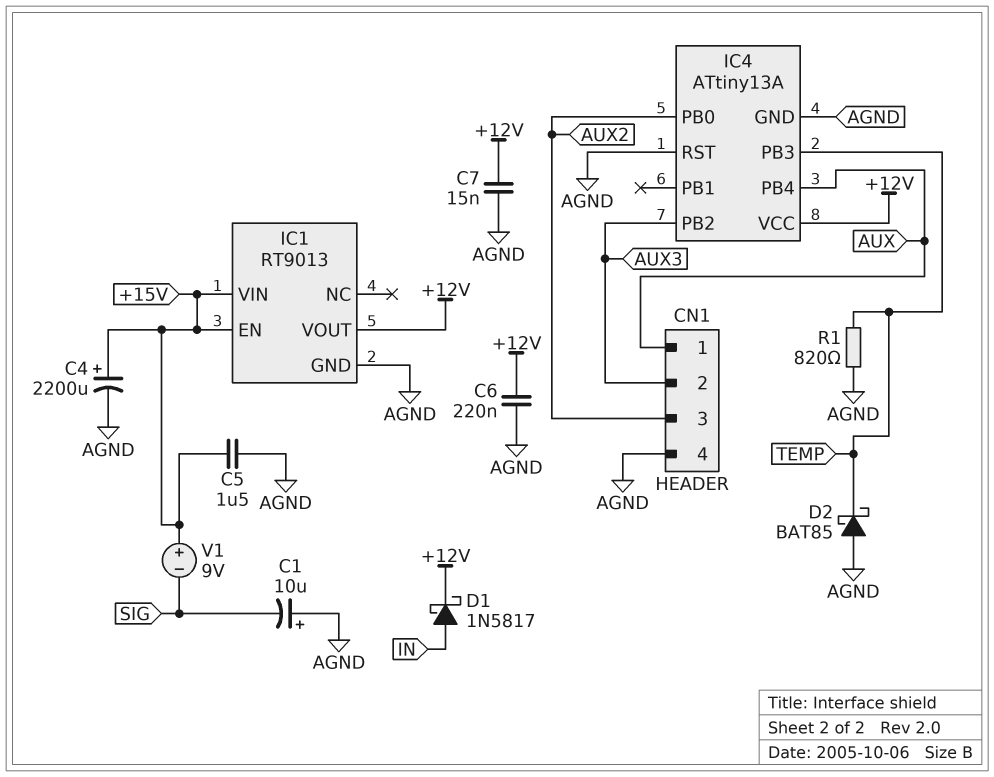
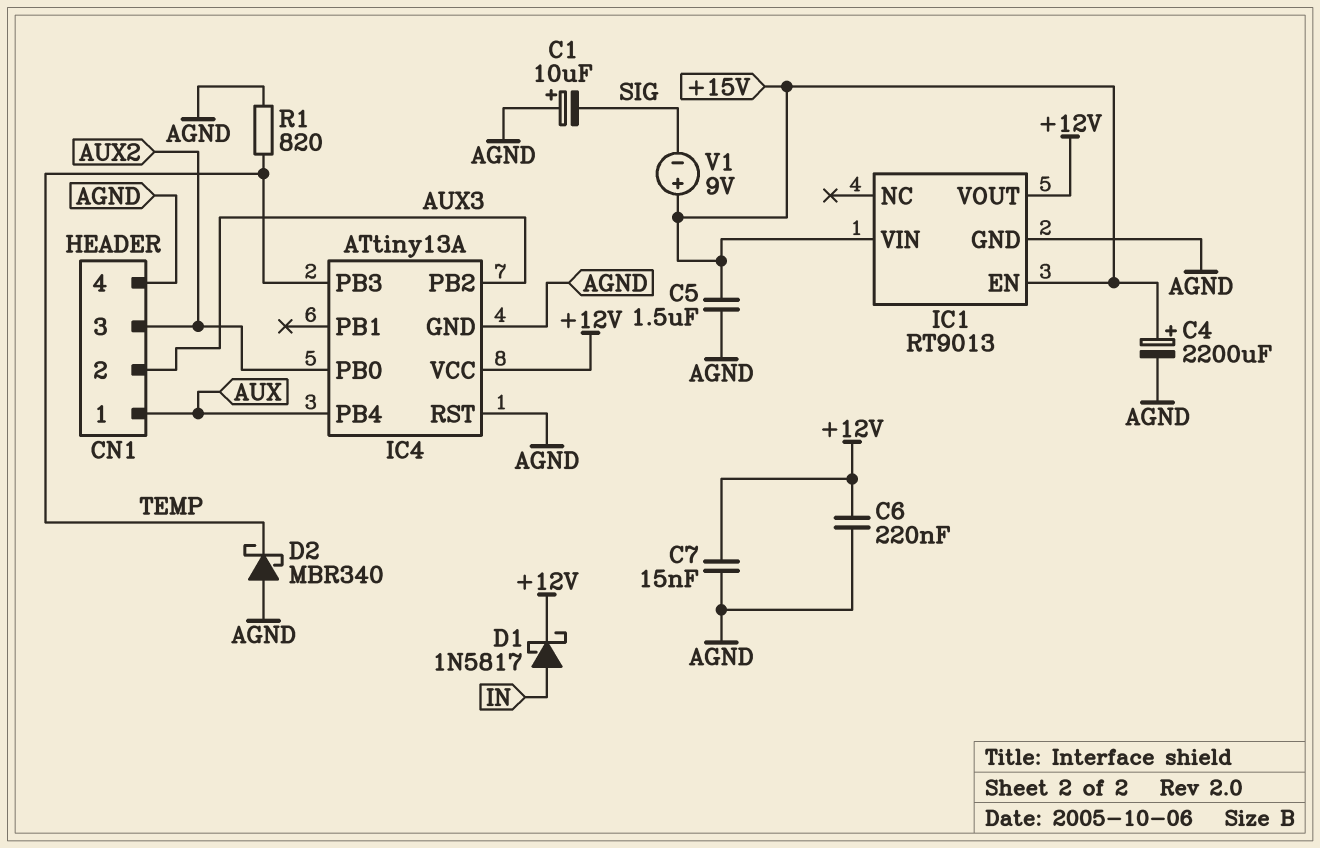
D2: schottky BAT85 (A AGND, K TEMP) -> schottky MBR340 (A AGND, K TEMP)

